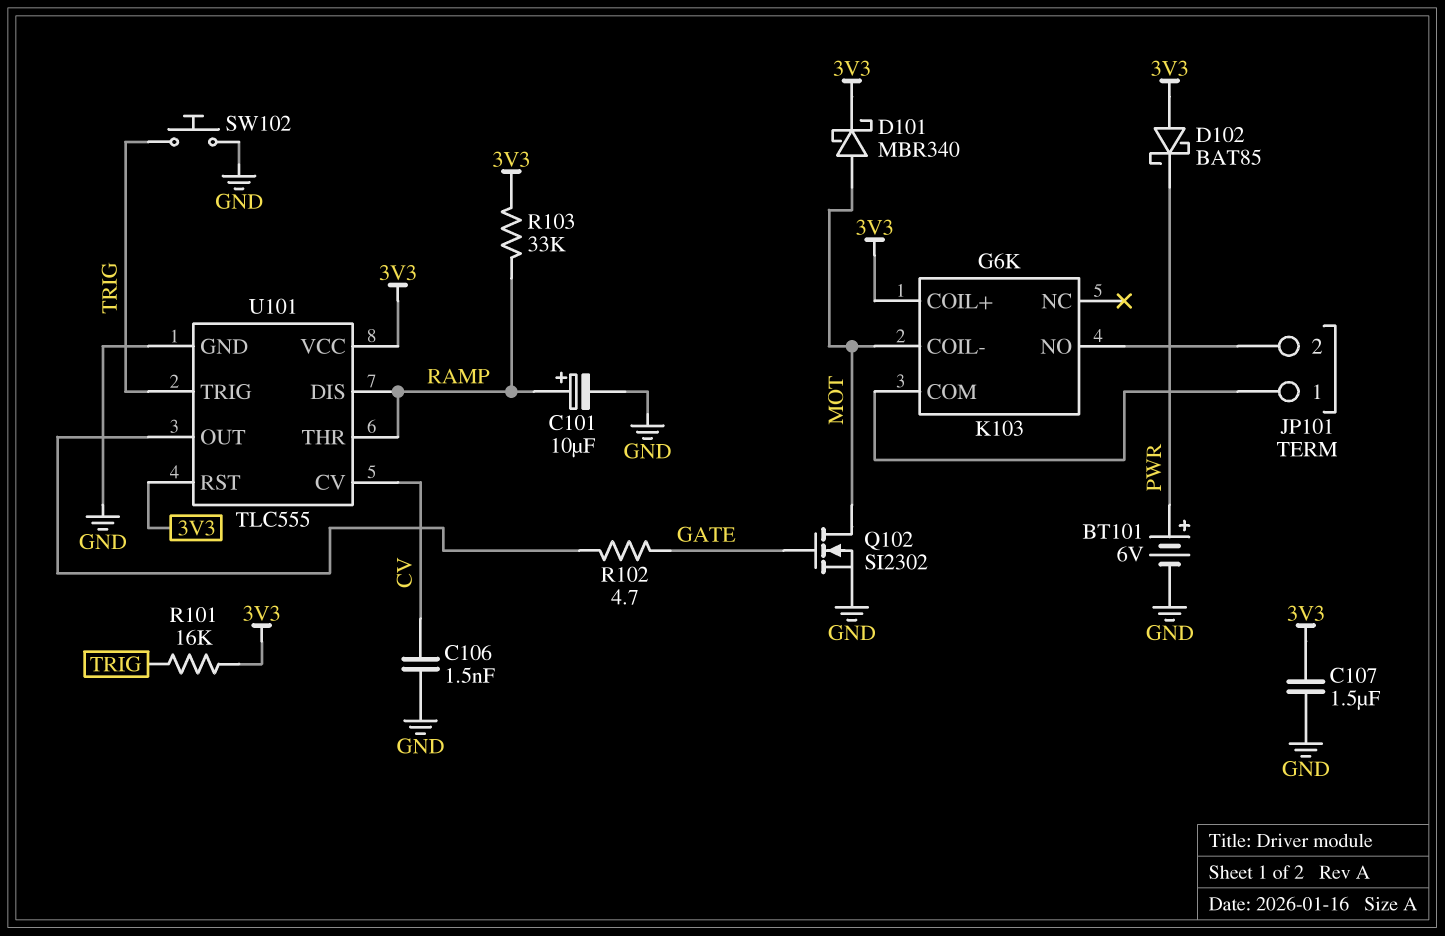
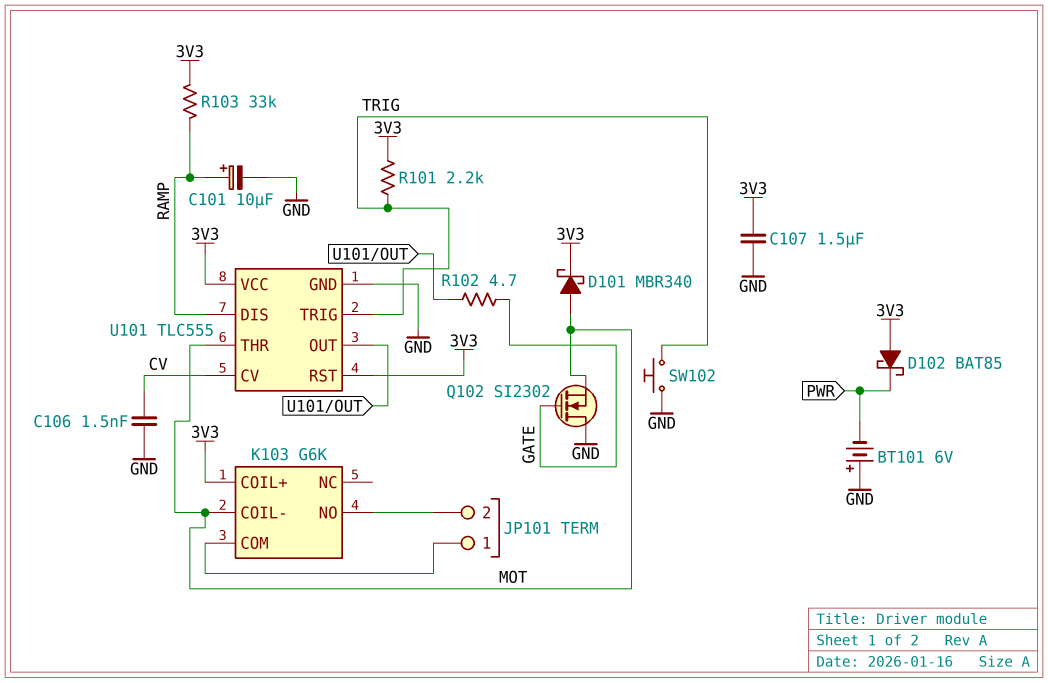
BT101: 6V (plus PWR, minus GND) -> 6V (plus GND, minus PWR)
Q102: NMOS SI2302 (G GATE, D MOT, S GND) -> NMOS SI2302 (G GATE, D GND, S MOT)
R101: 16k (3V3, TRIG) -> 2.2k (3V3, TRIG)
U101 pin THR: RAMP -> MOT

